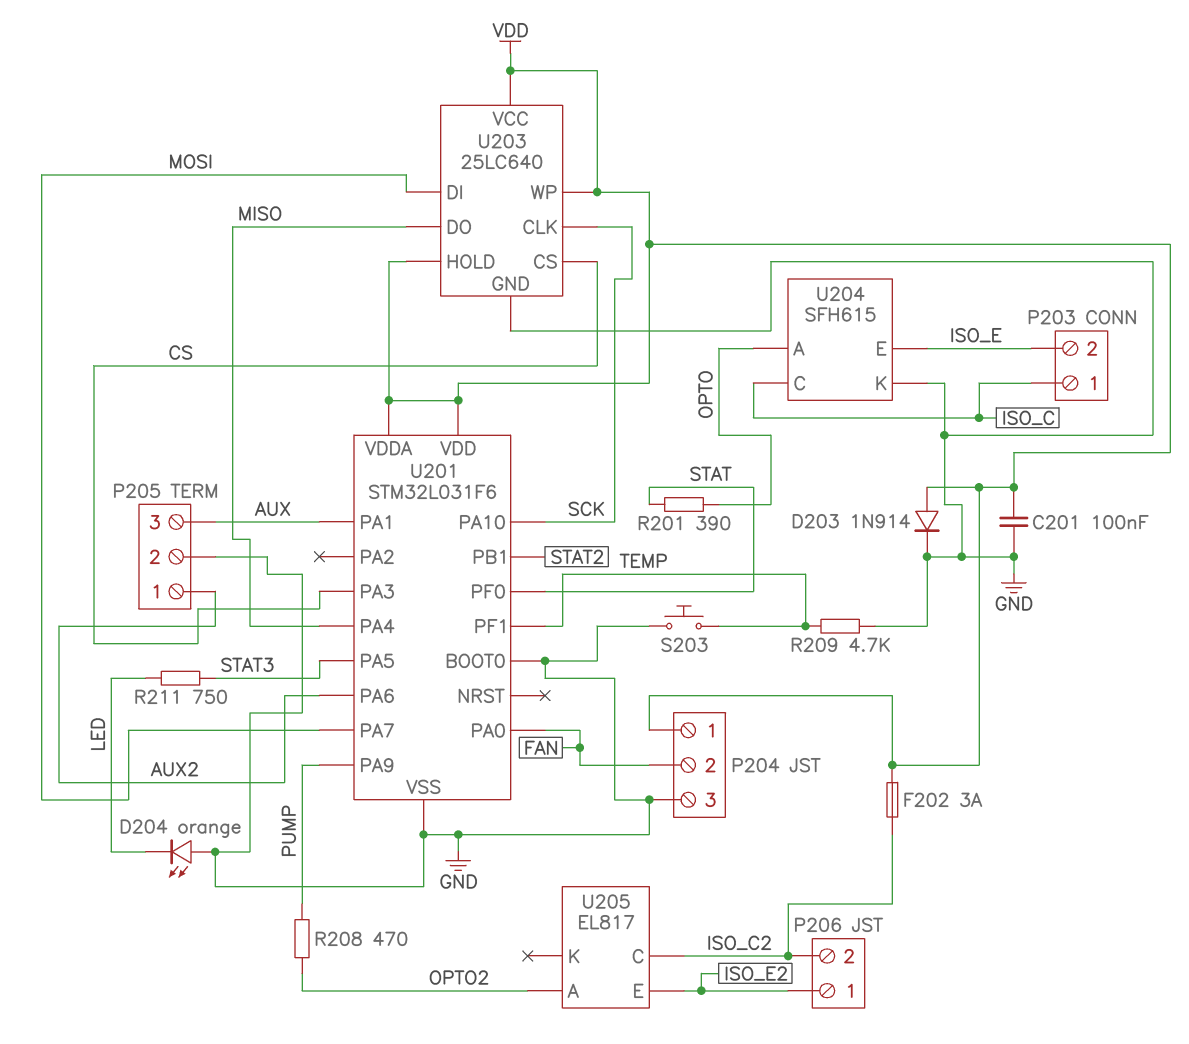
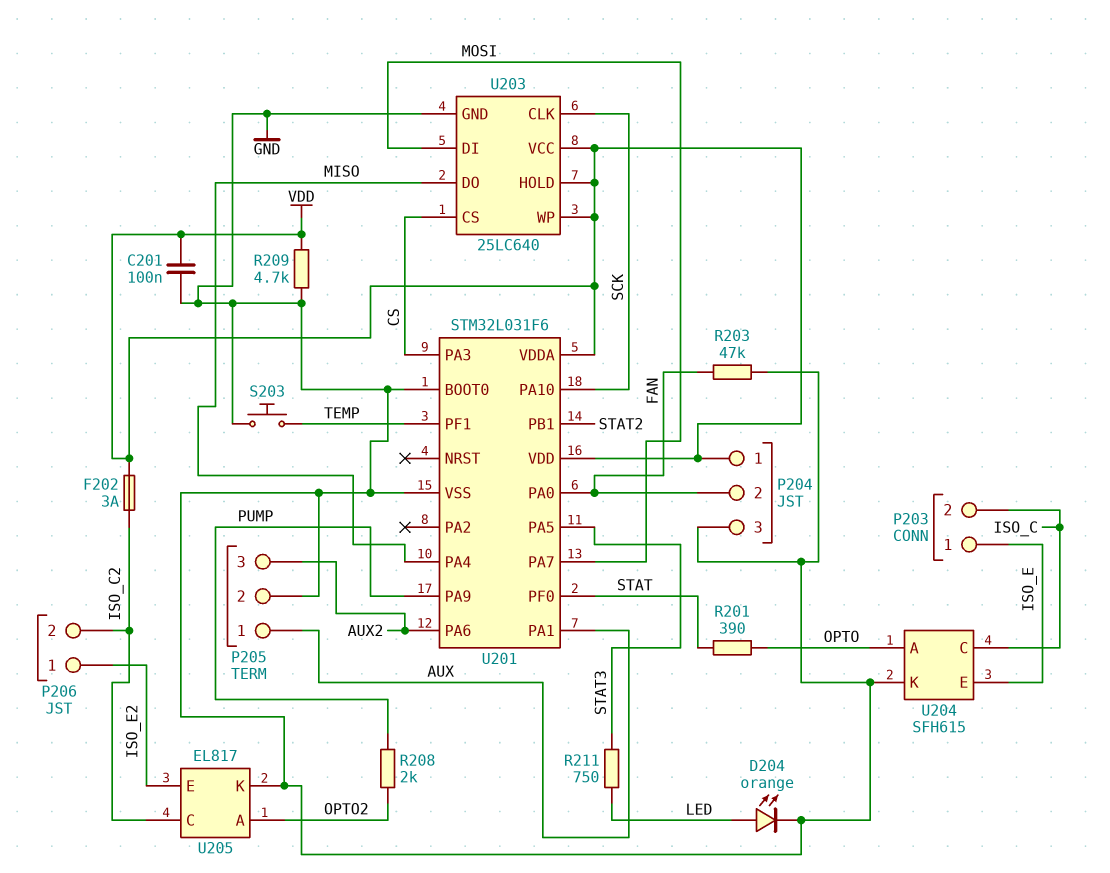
D203: diode 1N914 (A VDD, K GND) -> none
D204: LED orange (A GND, K LED) -> LED orange (A LED, K GND)
P203 pin 1: ISO_C -> ISO_E
P203 pin 2: ISO_E -> ISO_C
P205 pin 1: AUX2 -> AUX
P205 pin 3: AUX -> AUX2
R203: none -> 47k (FAN, GND)
R208: 470 (OPTO2, PUMP) -> 2k (OPTO2, PUMP)
R209: 4.7k (GND, TEMP) -> 4.7k (GND, VDD)
U205 pin K: none -> GND

